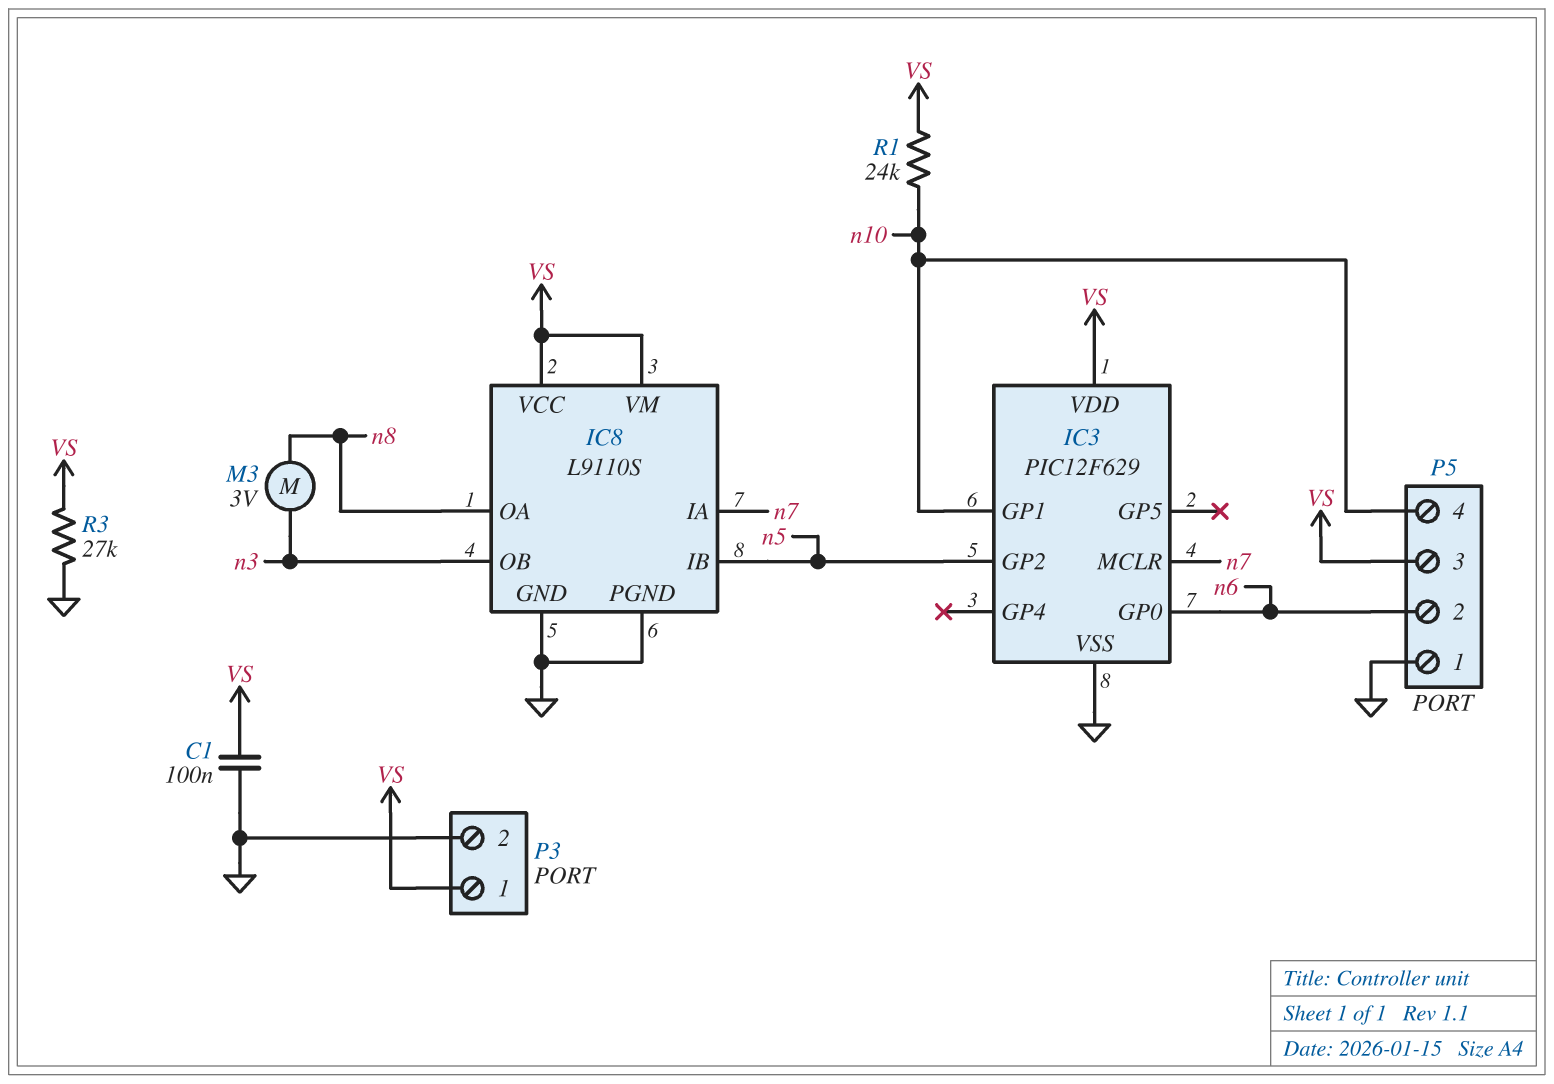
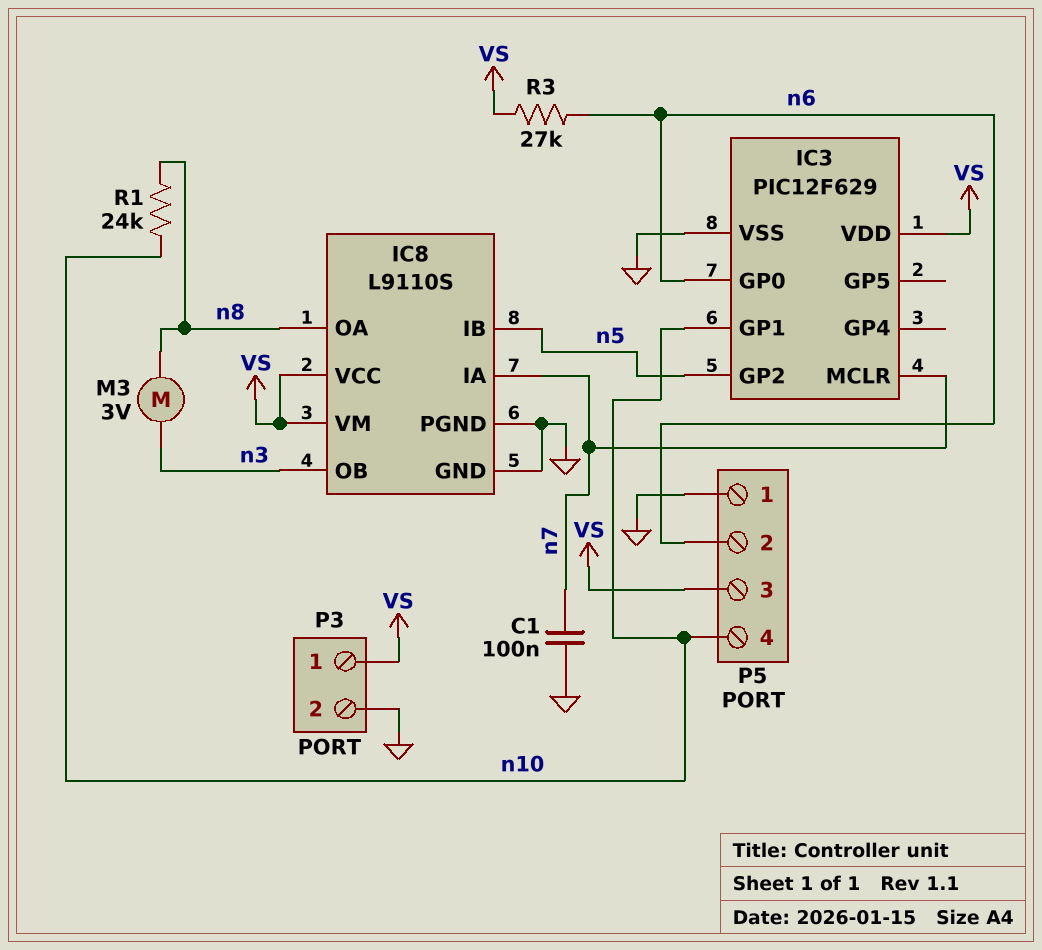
C1: 100nF (GND, VS) -> 100nF (GND, n7)
R1: 24k (VS, n10) -> 24k (n8, n10)
R3: 27k (GND, VS) -> 27k (VS, n6)

